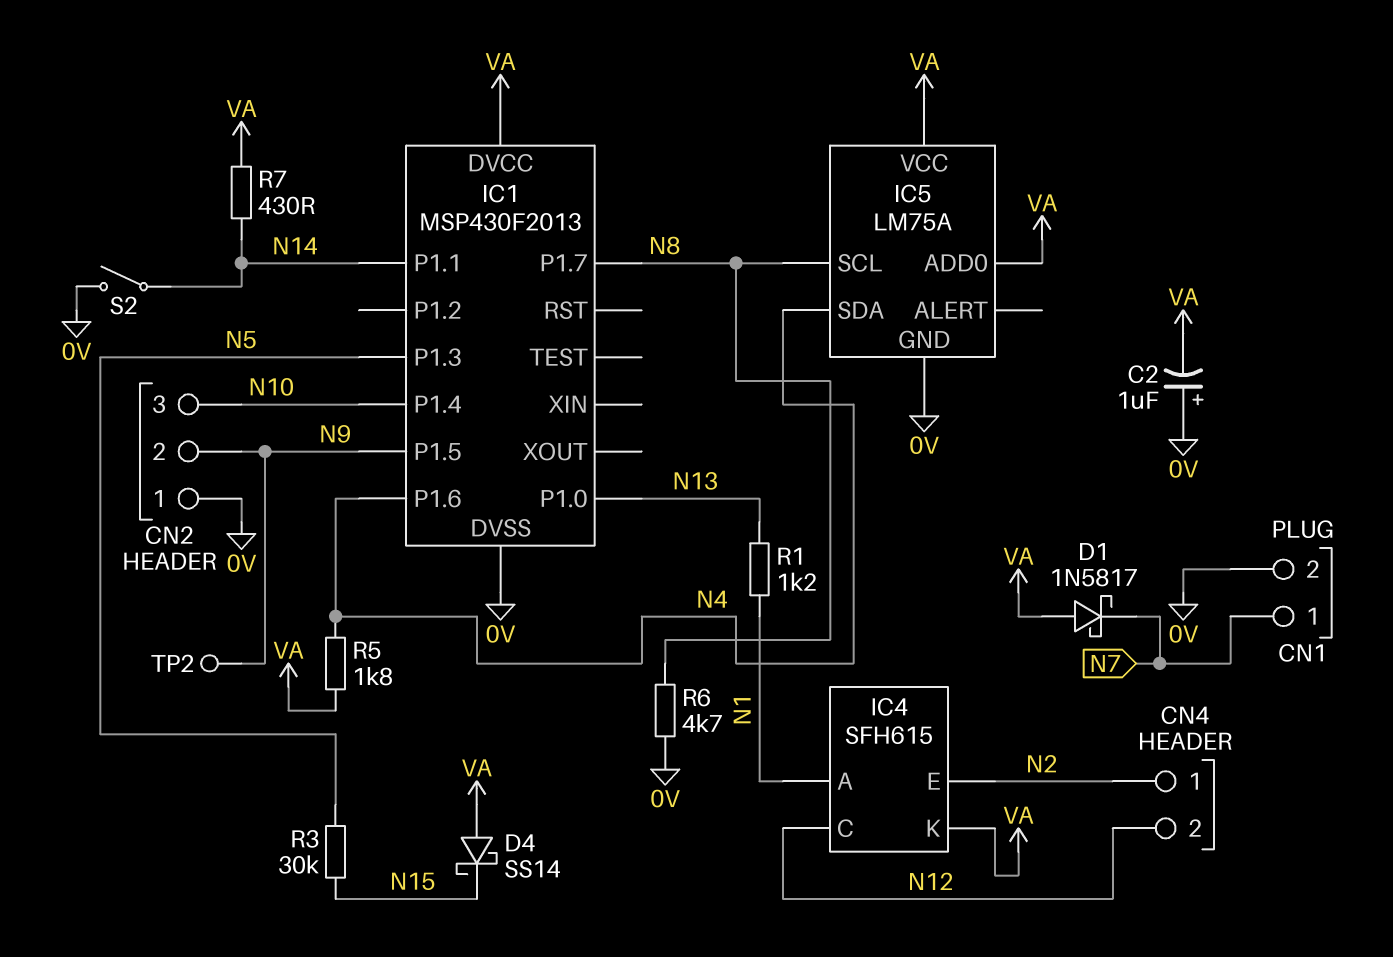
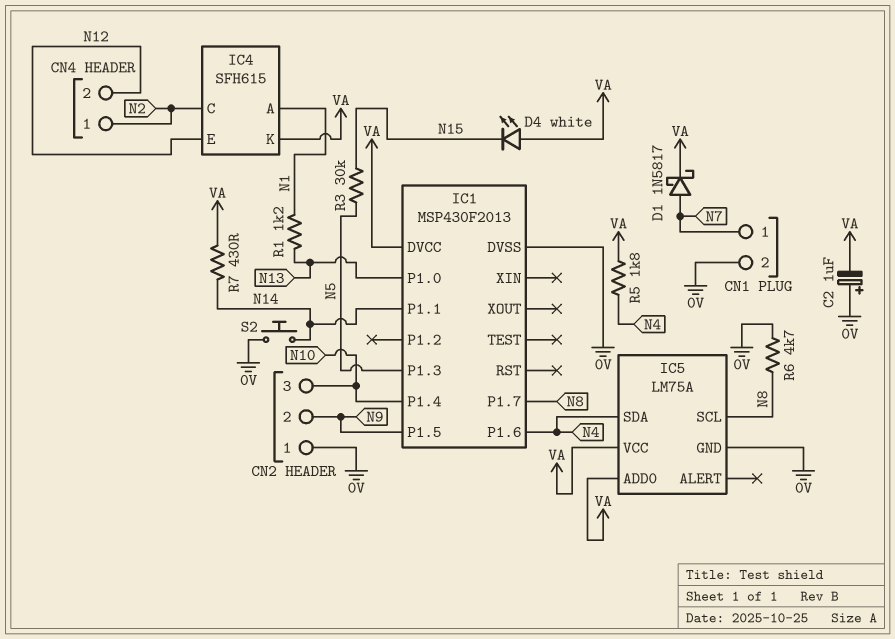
D1: schottky 1N5817 (A VA, K N7) -> schottky 1N5817 (A N7, K VA)
D4: schottky SS14 (A VA, K N15) -> LED white (A VA, K N15)
IC4 pin C: N12 -> N2
IC4 pin E: N2 -> N12
S2: switch (0V, N14) -> button (0V, N14)
TP2: test point (N9) -> none

